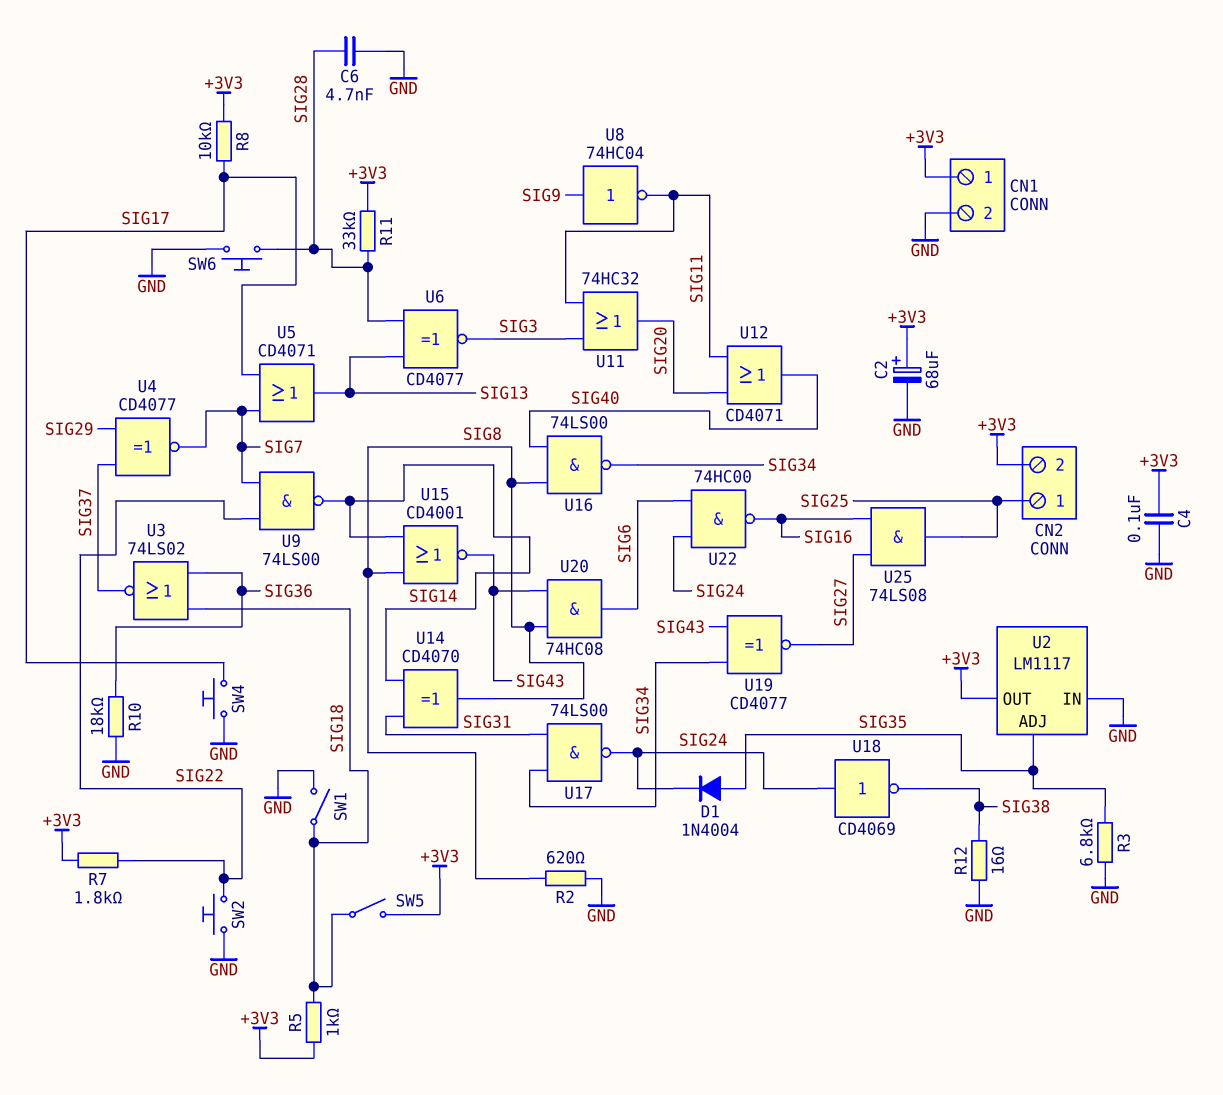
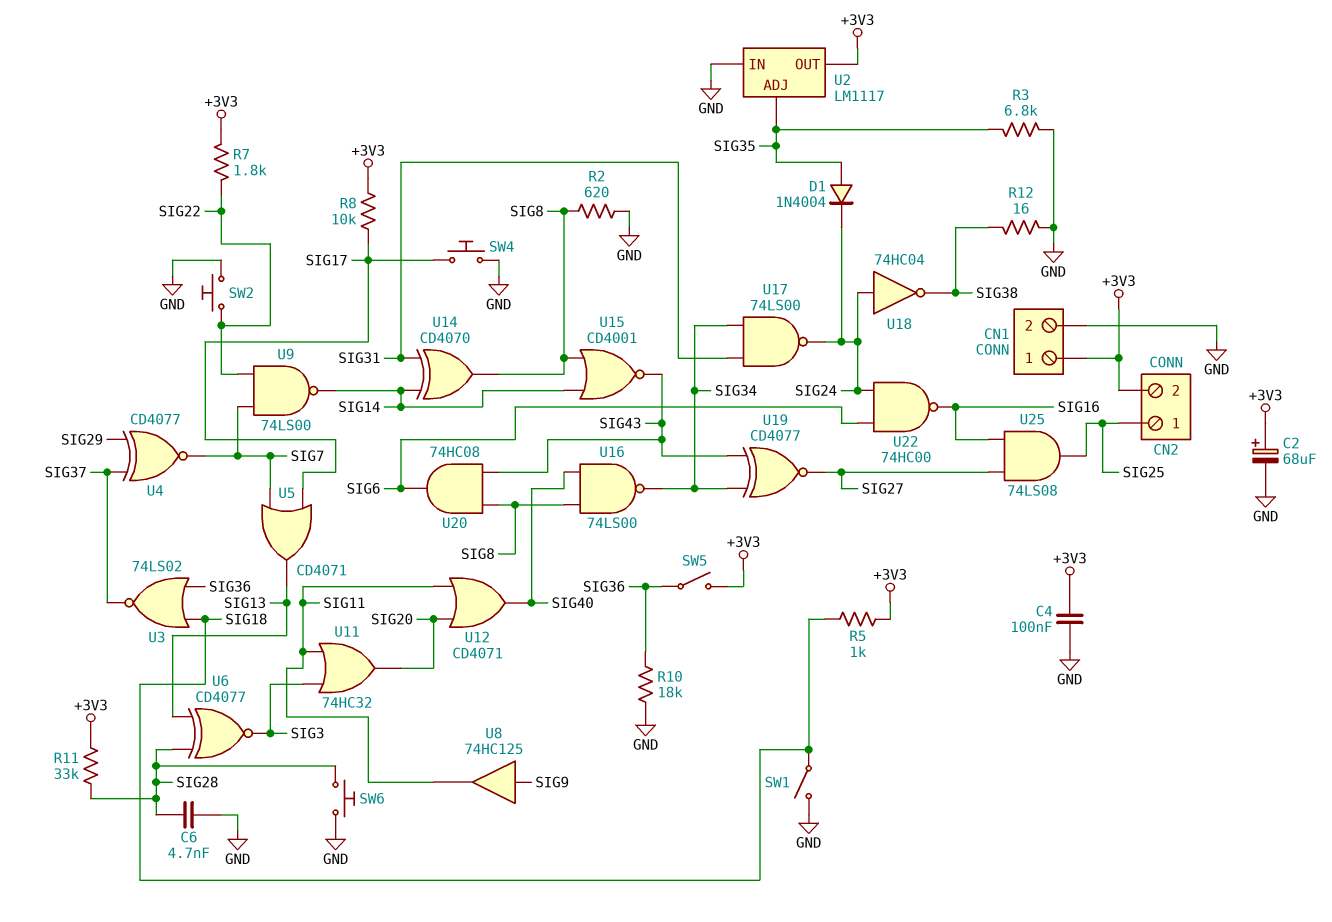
SW5: switch (+3V3, SIG18) -> switch (+3V3, SIG36)
U8: NOT 74HC04 (in SIG9, out SIG11) -> buffer 74HC125 (in SIG9, out SIG11)
U18: NOT CD4069 (in SIG24, out SIG38) -> NOT 74HC04 (in SIG24, out SIG38)

